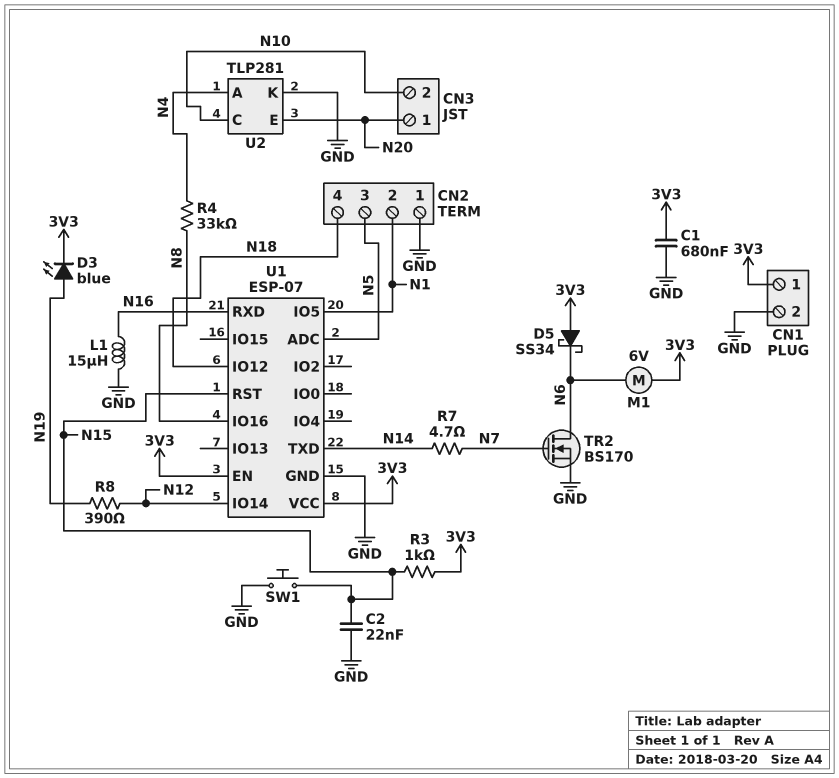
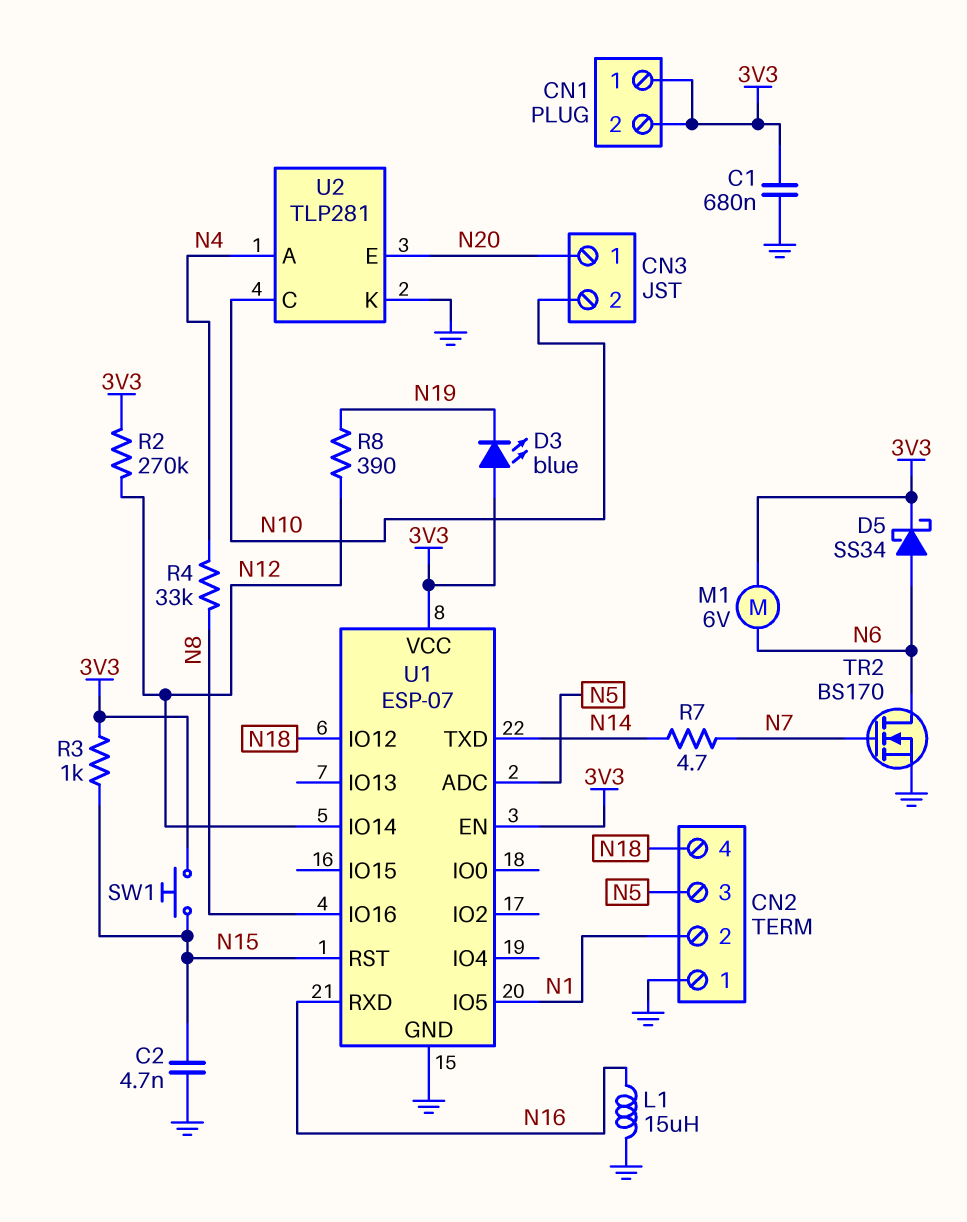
C2: 22nF (GND, N15) -> 4.7nF (GND, N15)
CN1 pin 2: GND -> 3V3
D3: LED blue (A N19, K 3V3) -> LED blue (A 3V3, K N19)
D5: schottky SS34 (A 3V3, K N6) -> schottky SS34 (A N6, K 3V3)
R2: none -> 270k (3V3, N12)
SW1: button (GND, N15) -> button (3V3, N15)

